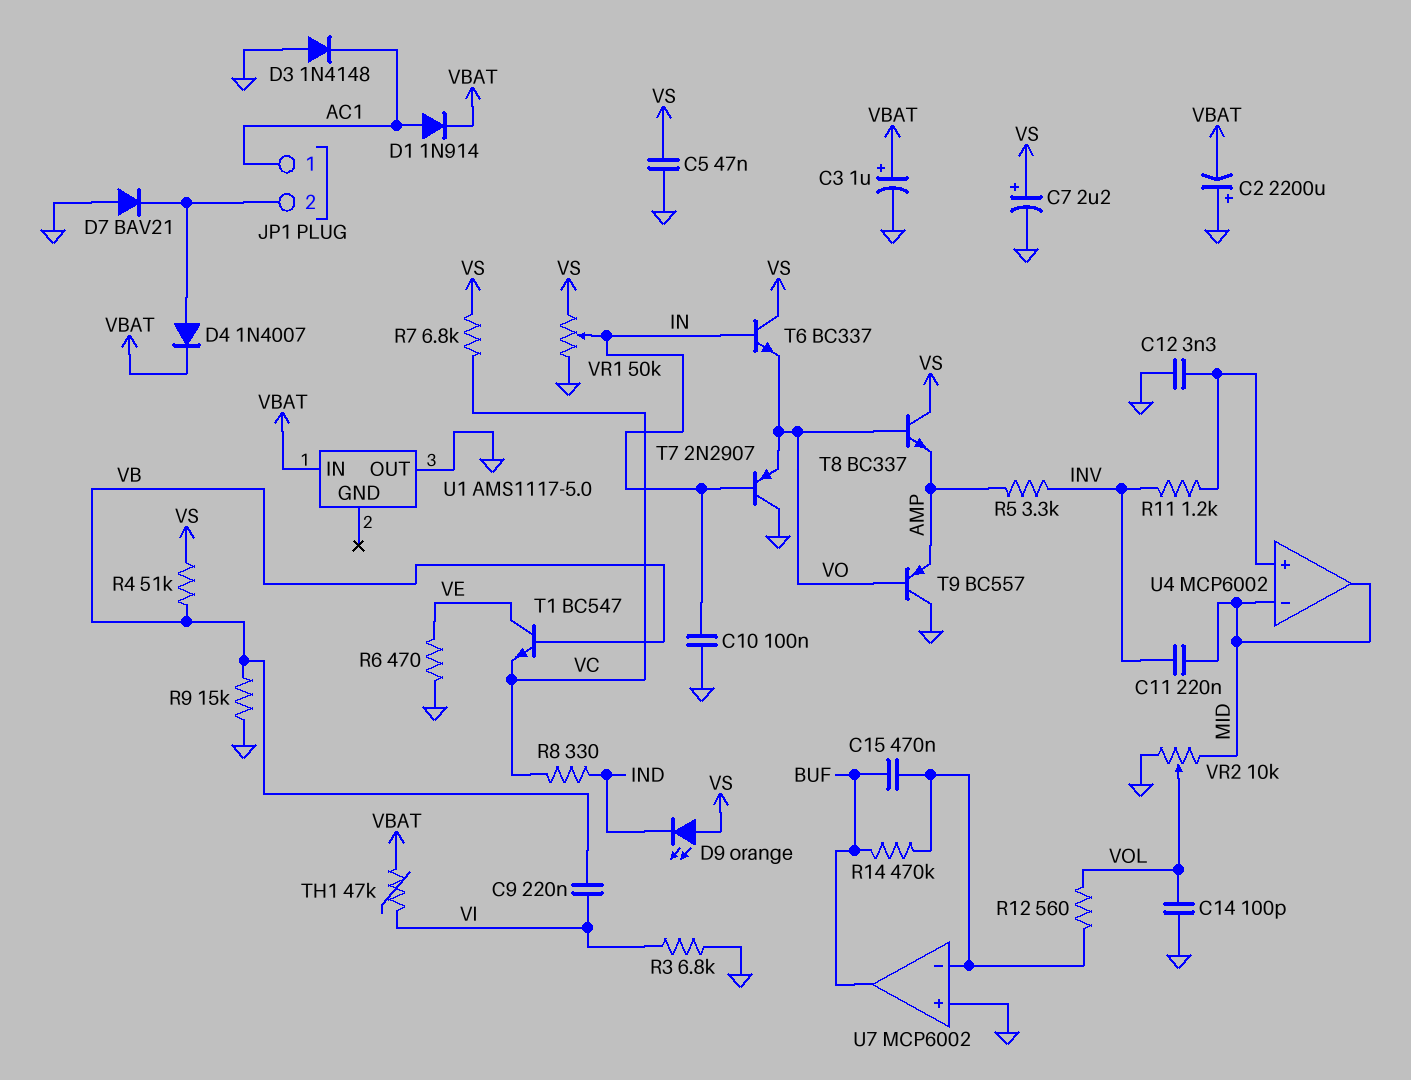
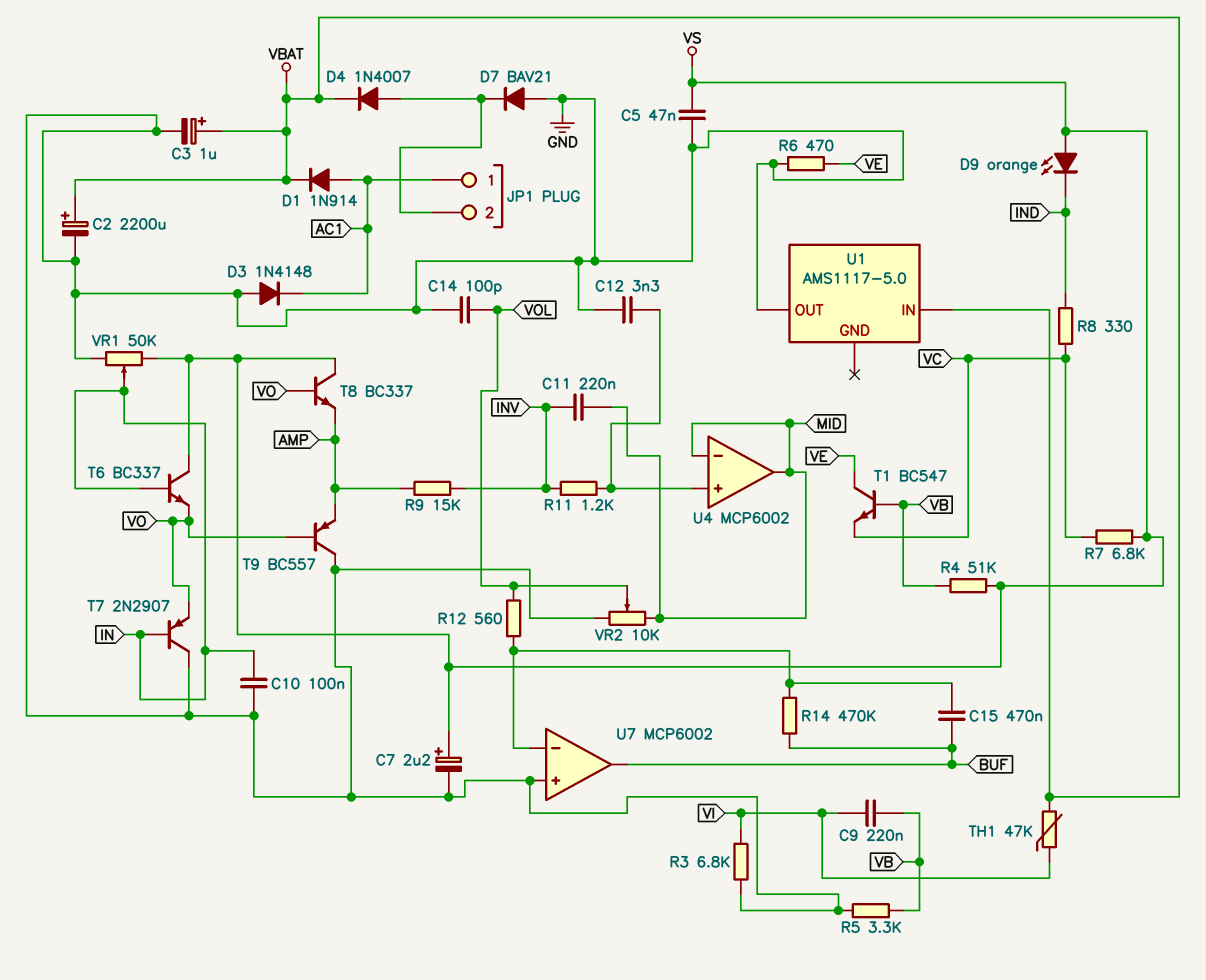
C2: 2200uF (plus GND, minus VBAT) -> 2200uF (plus VBAT, minus GND)
R5: 3.3k (AMP, INV) -> 3.3k (GND, VB)
R9: 15k (GND, VB) -> 15k (AMP, INV)

